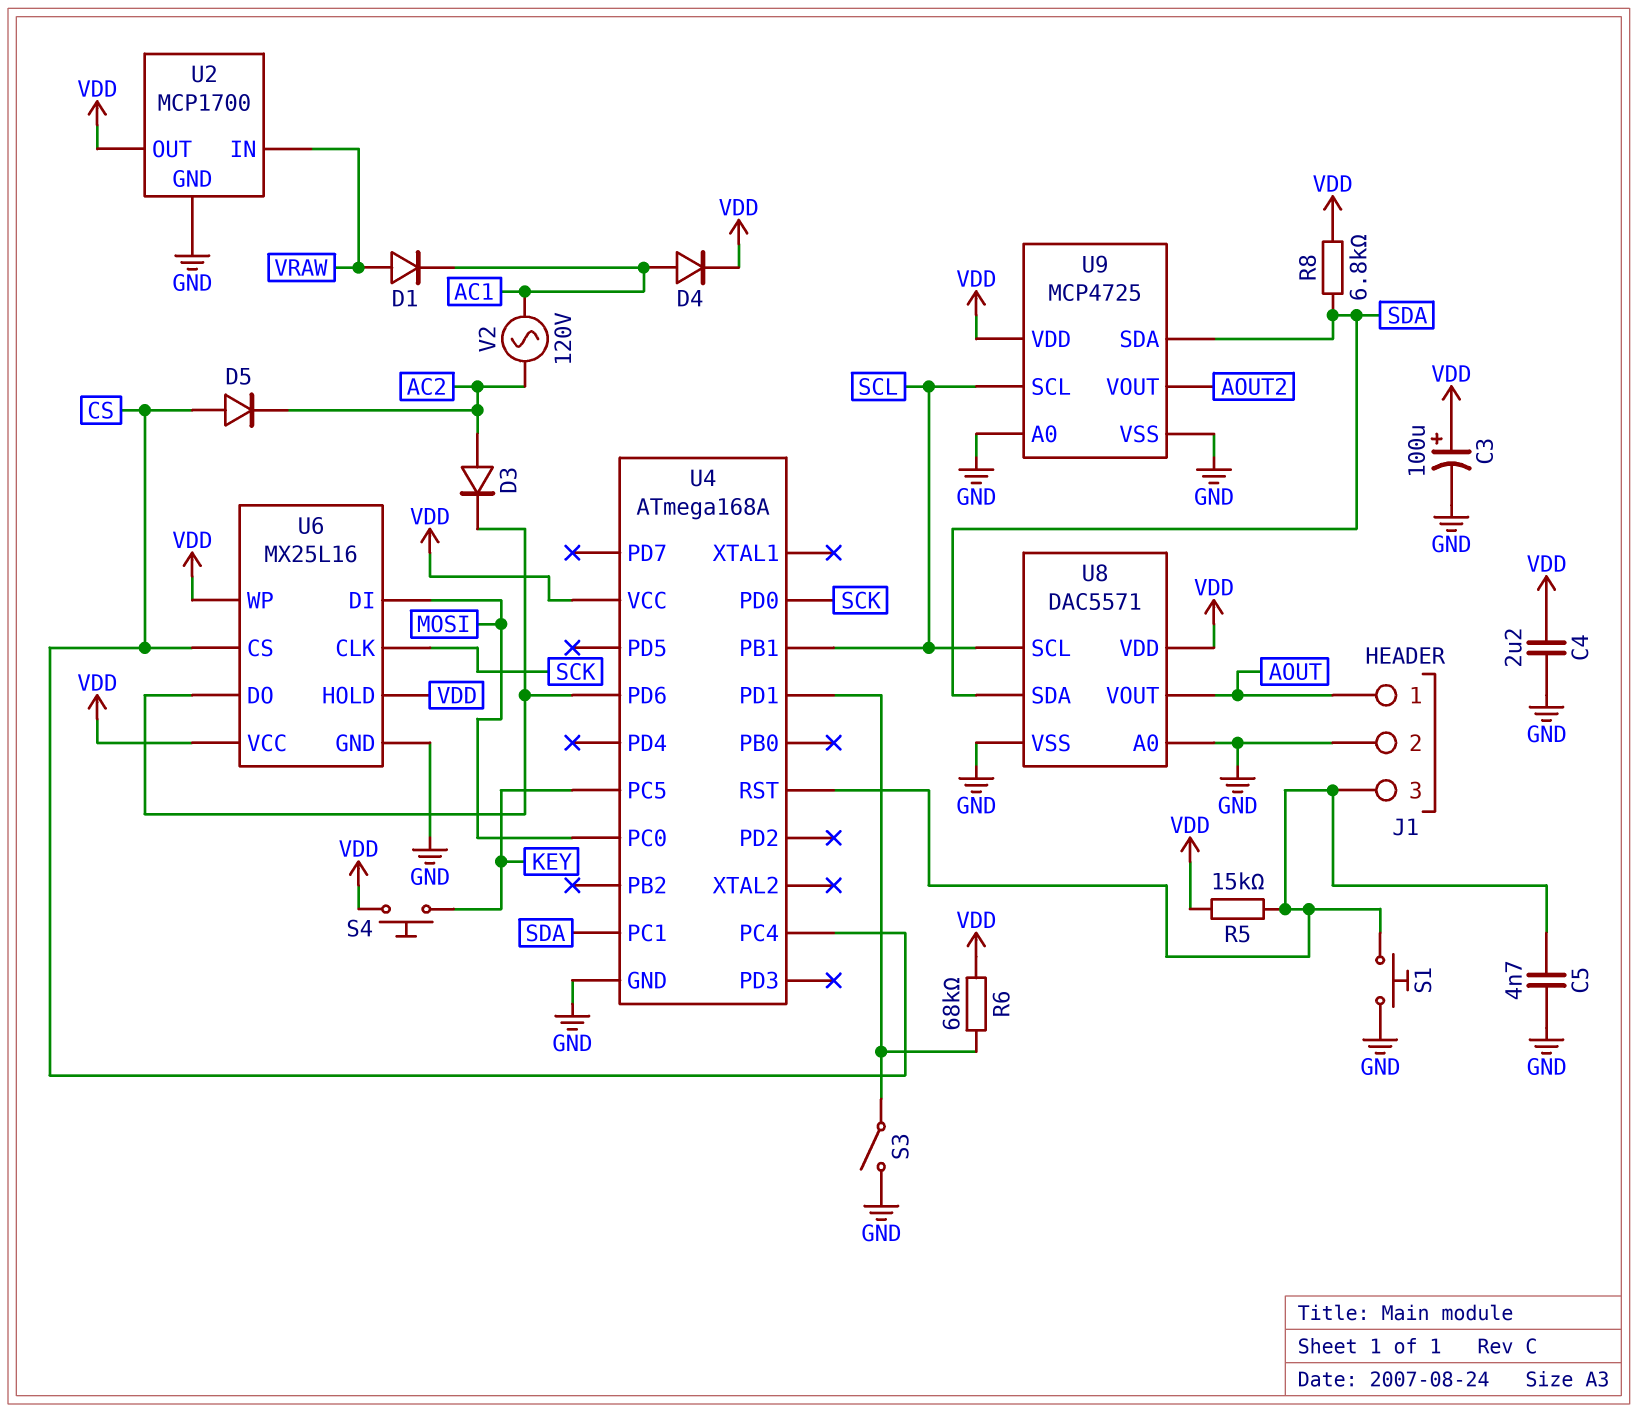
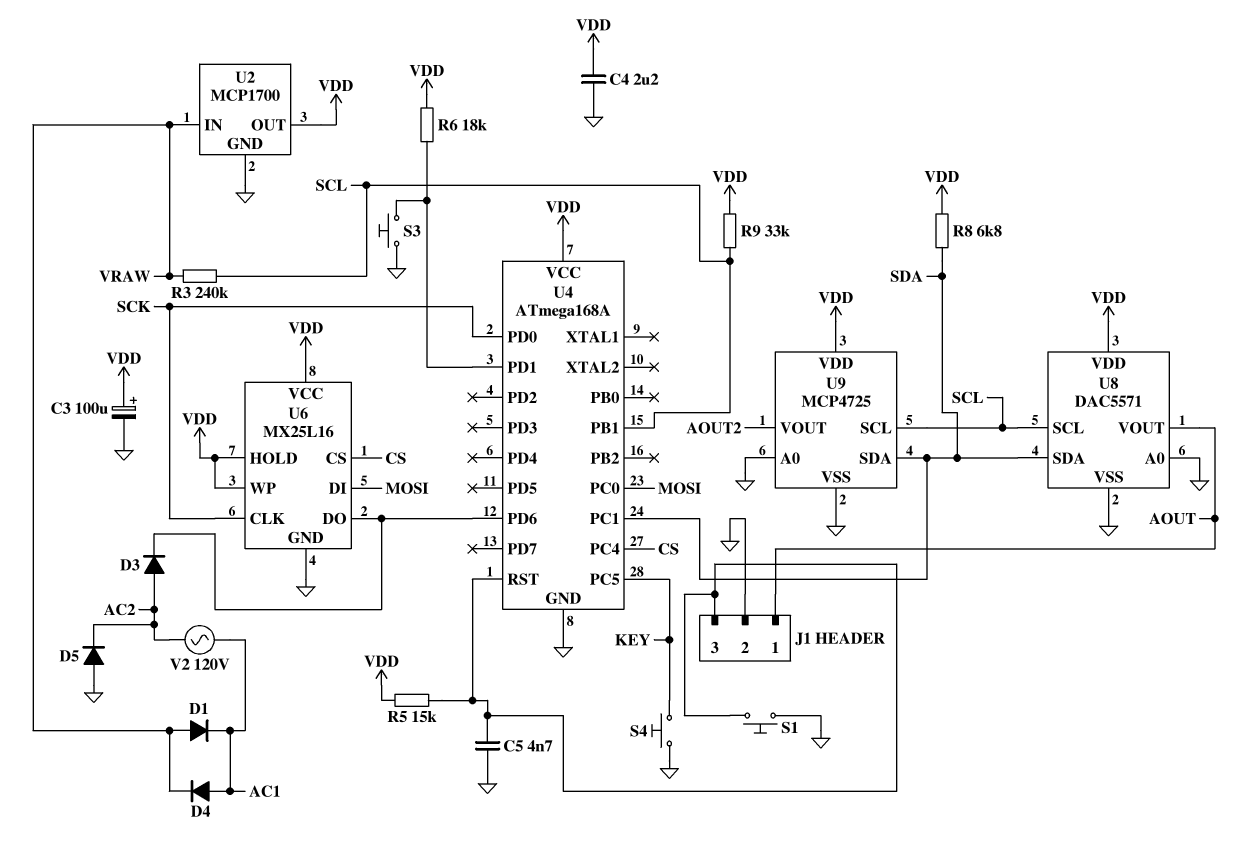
D4: diode (A AC1, K VDD) -> diode (A AC1, K VRAW)
D5: diode (A CS, K AC2) -> diode (A GND, K AC2)
R3: none -> 240k (SCL, VRAW)
R6: 68k (U4/PD1, VDD) -> 18k (U4/PD1, VDD)
R9: none -> 33k (SCL, VDD)
S3: switch (GND, U4/PD1) -> button (GND, U4/PD1)
S4: button (KEY, VDD) -> button (GND, KEY)

